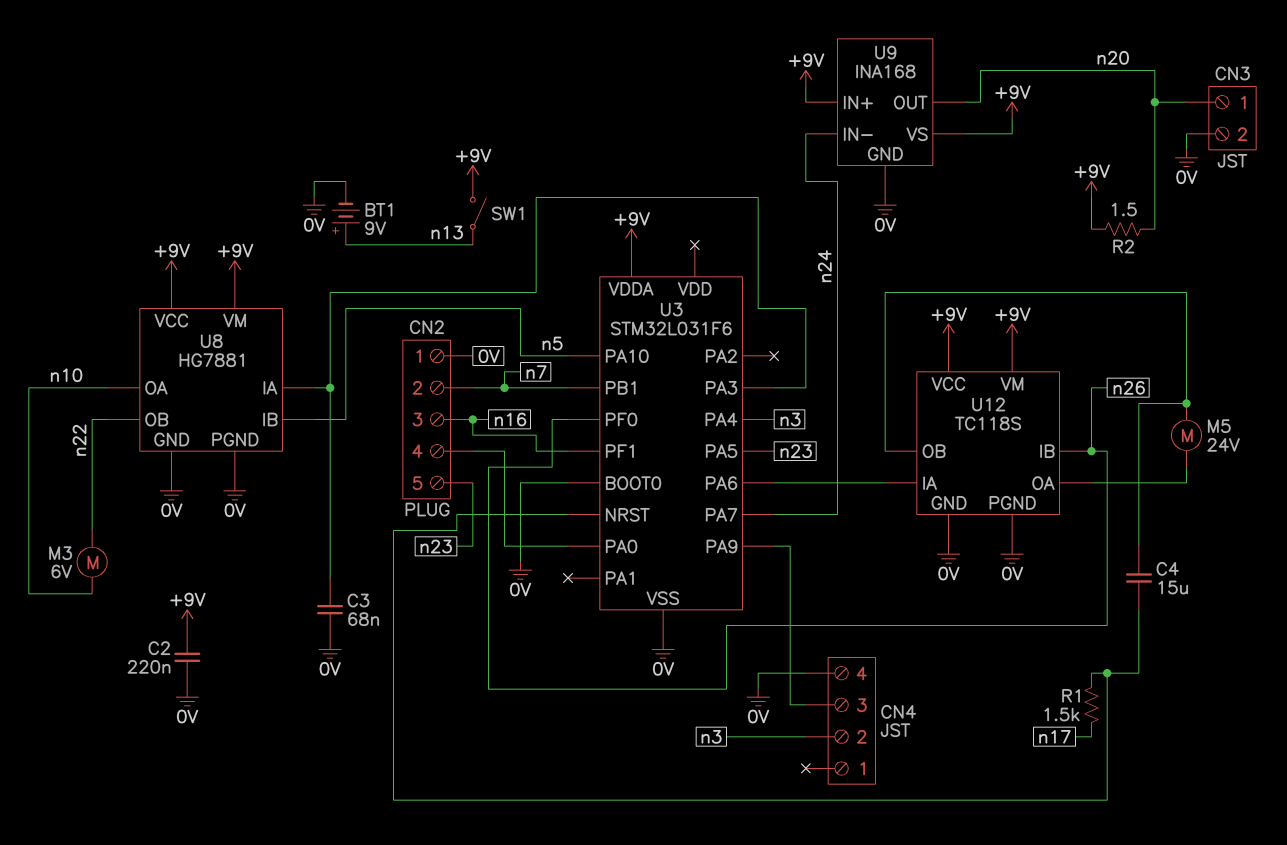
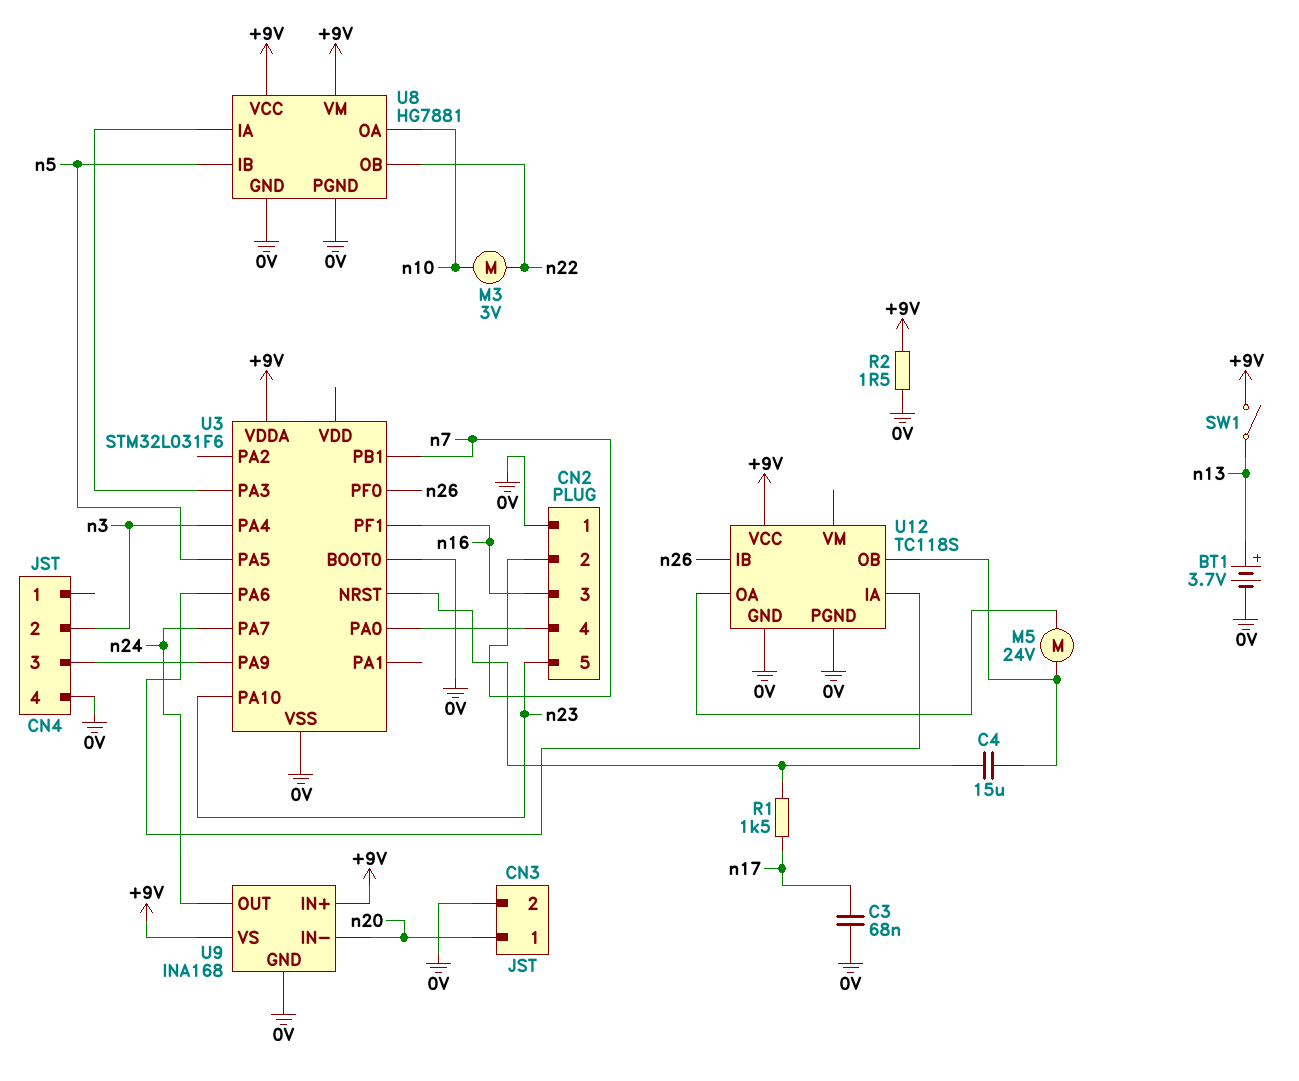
BT1: 9V (plus n13, minus 0V) -> 3.7V (plus n13, minus 0V)
C2: 220nF (+9V, 0V) -> none
C3: 68nF (0V, U3/PA3) -> 68nF (0V, n17)
M3: motor 6V (n10, n22) -> motor 3V (n10, n22)
R2: 1.5 (+9V, n20) -> 1.5 (+9V, 0V)
U3 pin PA5: n23 -> n5
U3 pin PA10: n5 -> n23
U9 pin IN-: n24 -> n20
U9 pin OUT: n20 -> n24
U12 pin VM: +9V -> none

